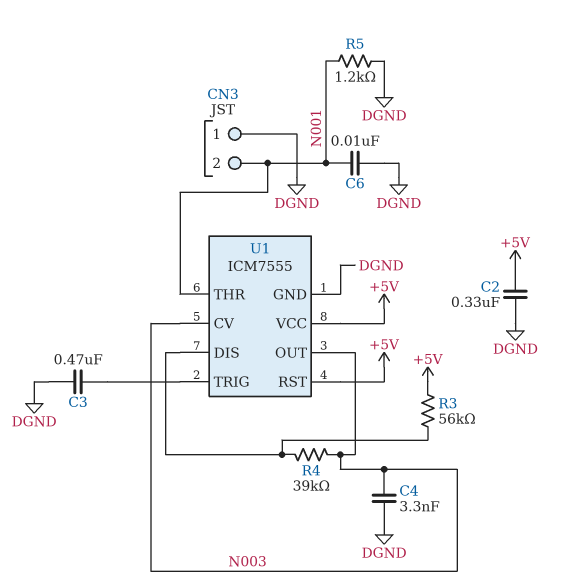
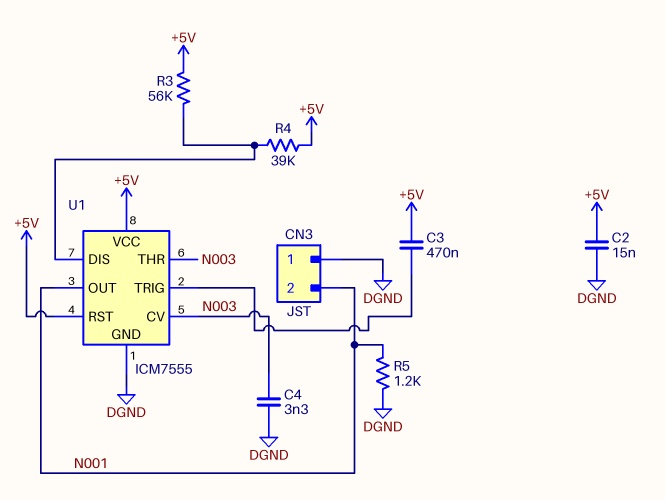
C2: 330nF (+5V, DGND) -> 15nF (+5V, DGND)
C3: 470nF (DGND, U1/TRIG) -> 470nF (+5V, U1/TRIG)
C6: 10nF (DGND, N001) -> none
R4: 39k (N003, U1/DIS) -> 39k (+5V, U1/DIS)
U1 pin OUT: N003 -> N001
U1 pin THR: N001 -> N003

